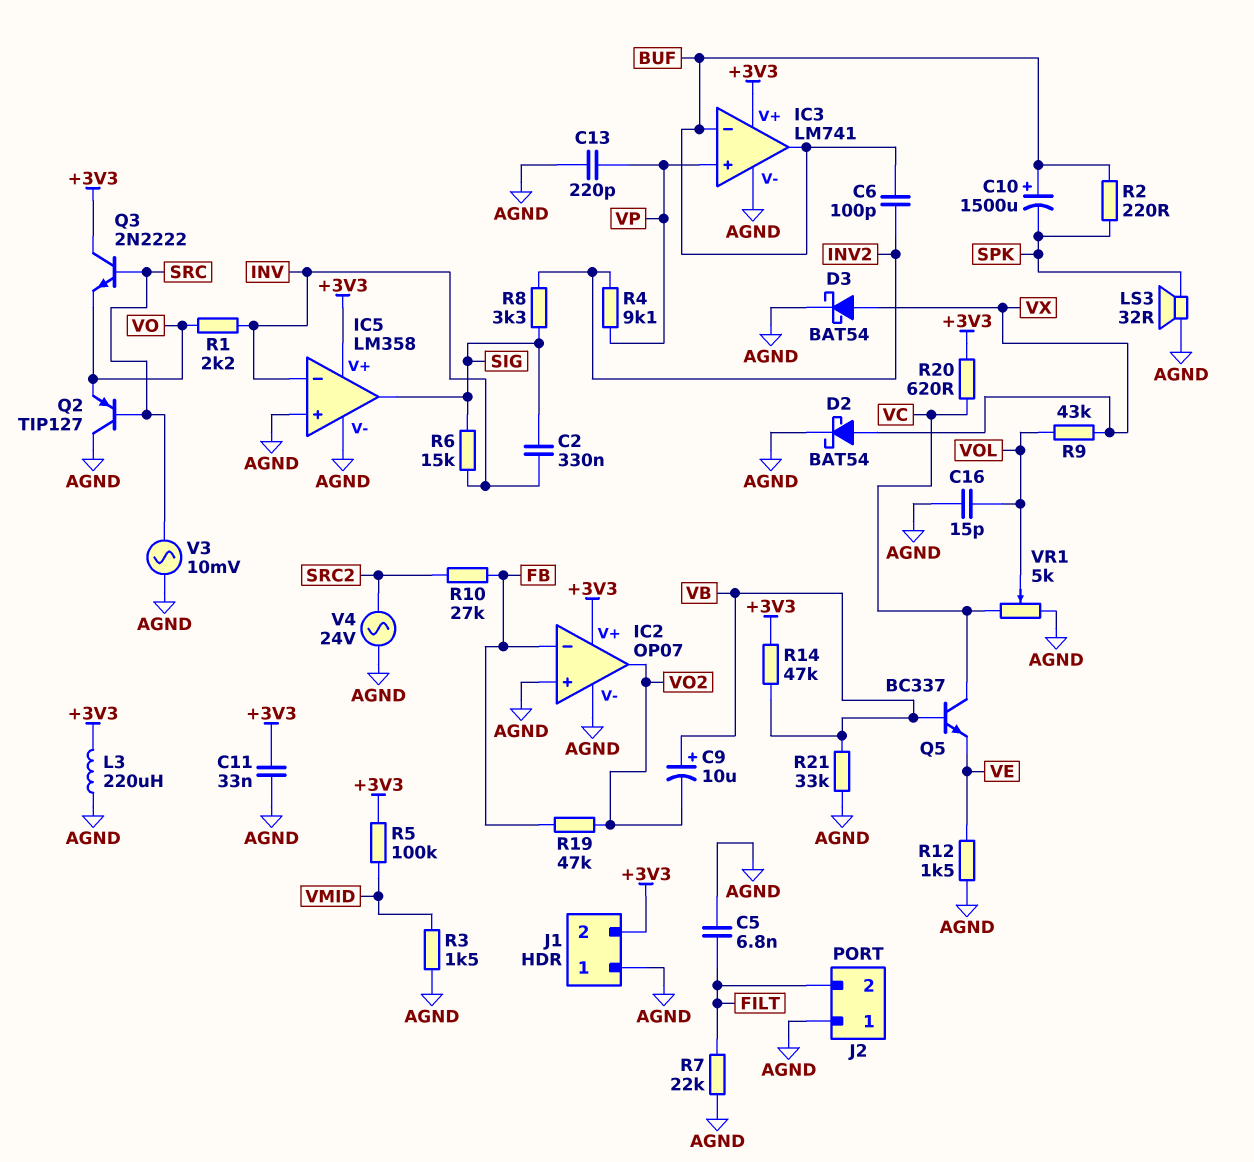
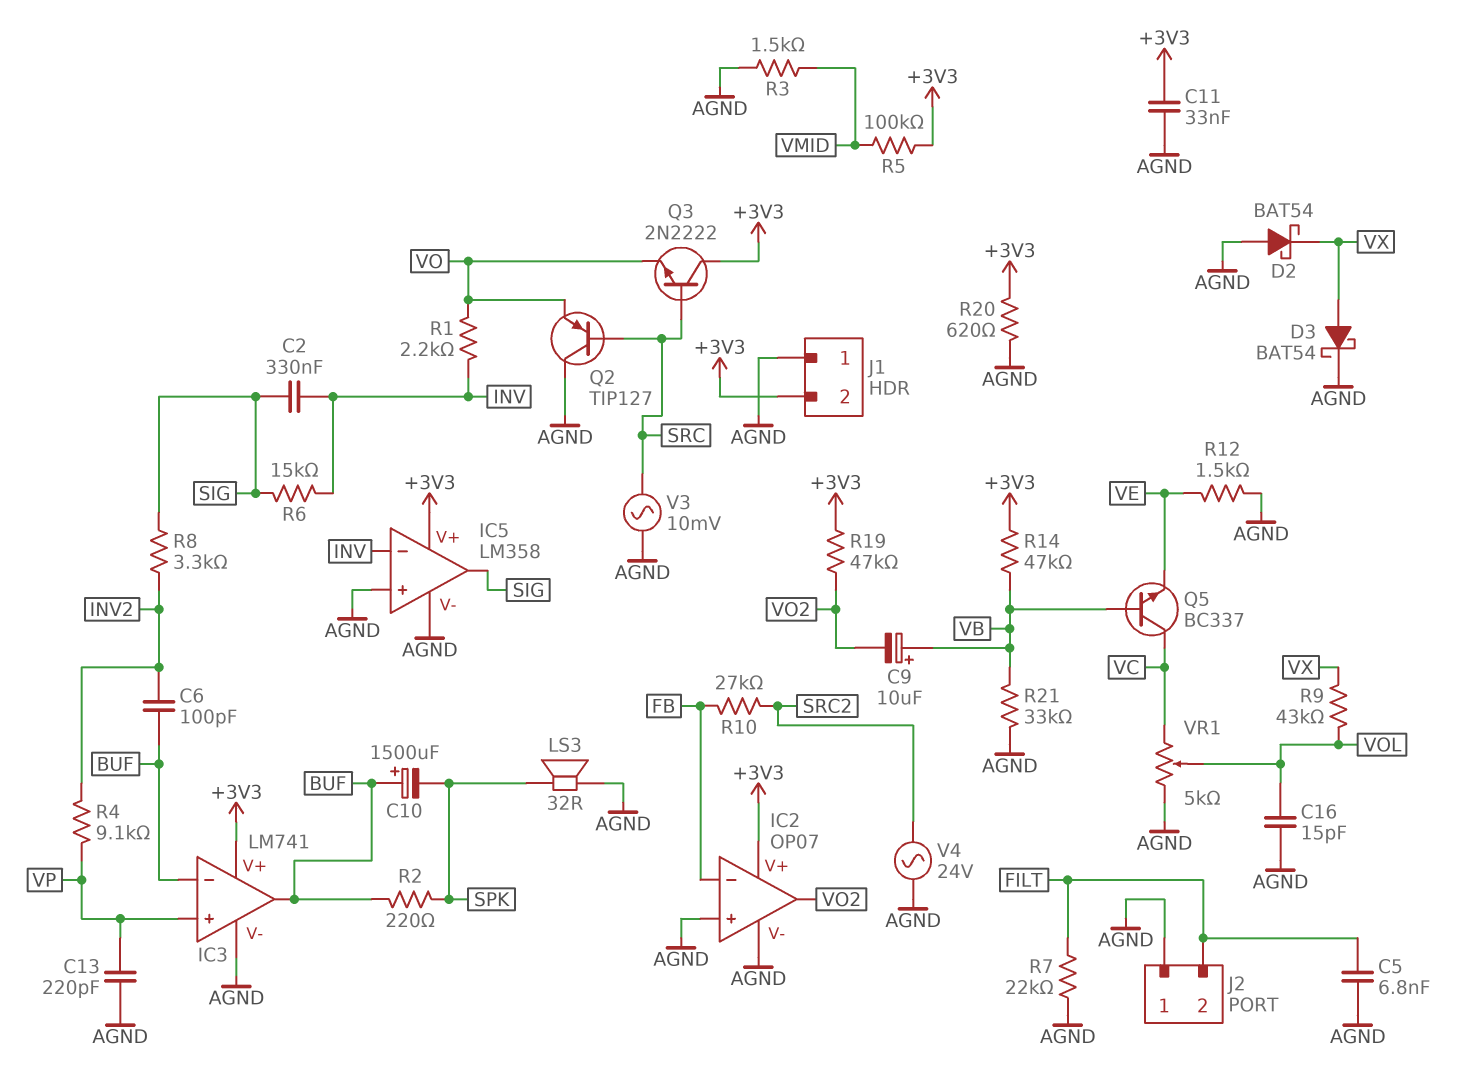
D2: schottky BAT54 (A VX, K AGND) -> schottky BAT54 (A AGND, K VX)
L3: 220uH (+3V3, AGND) -> none
R19: 47k (FB, VO2) -> 47k (+3V3, VO2)
R20: 620 (+3V3, VC) -> 620 (+3V3, AGND)

